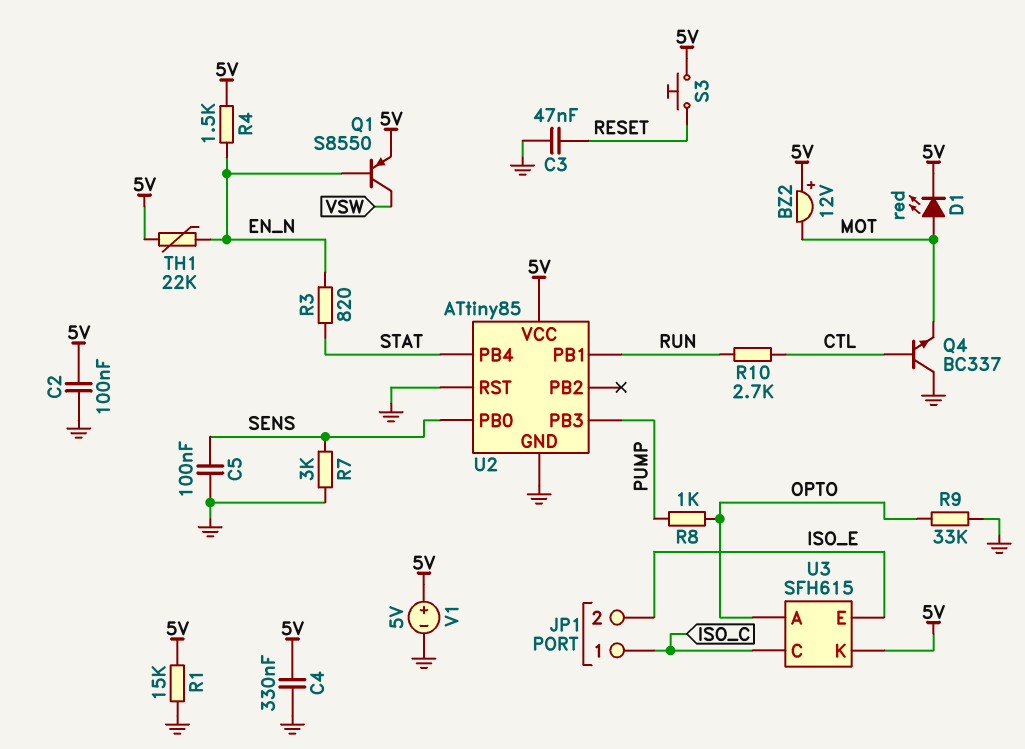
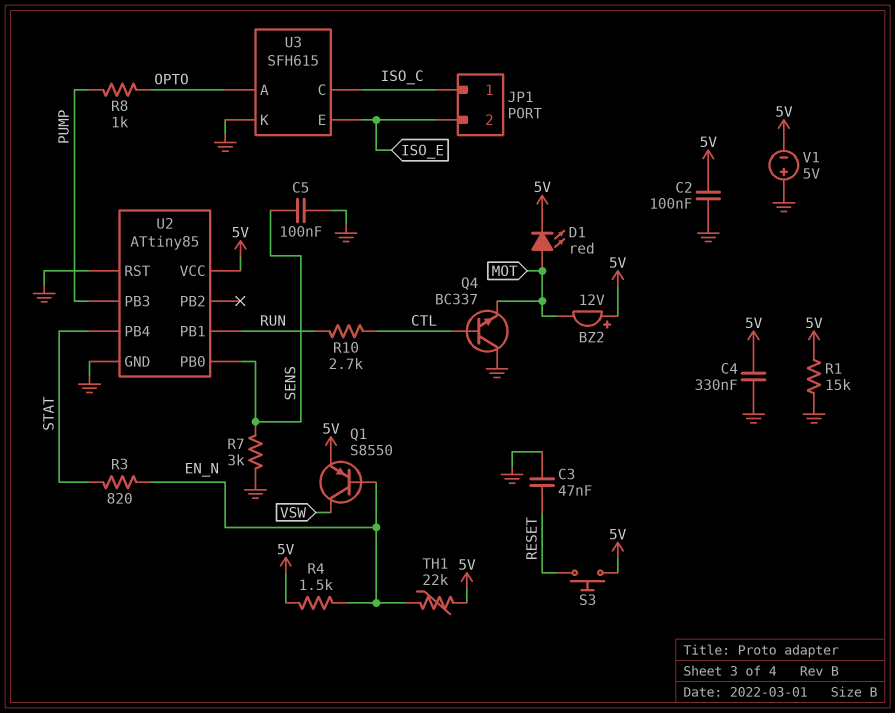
R9: 33k (GND, OPTO) -> none
U3 pin K: 5V -> GND
V1: 5V (plus 5V, minus GND) -> 5V (plus GND, minus 5V)

